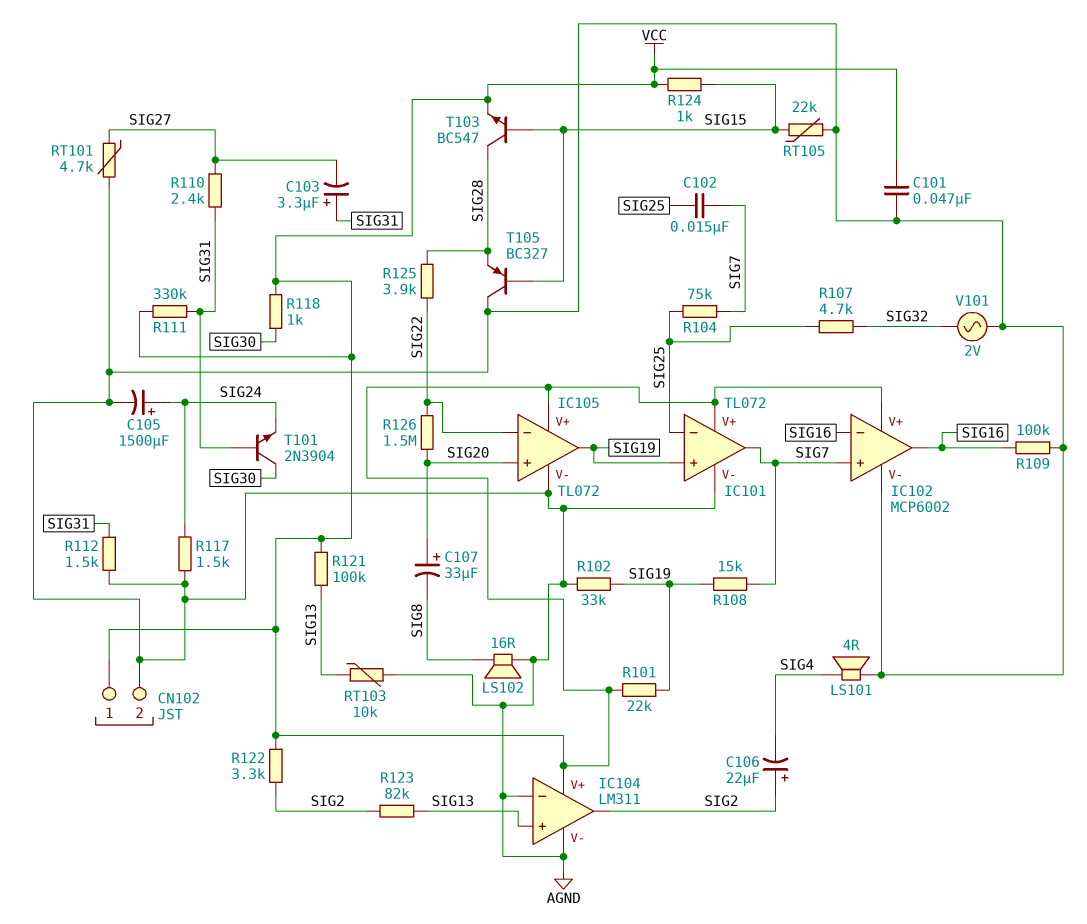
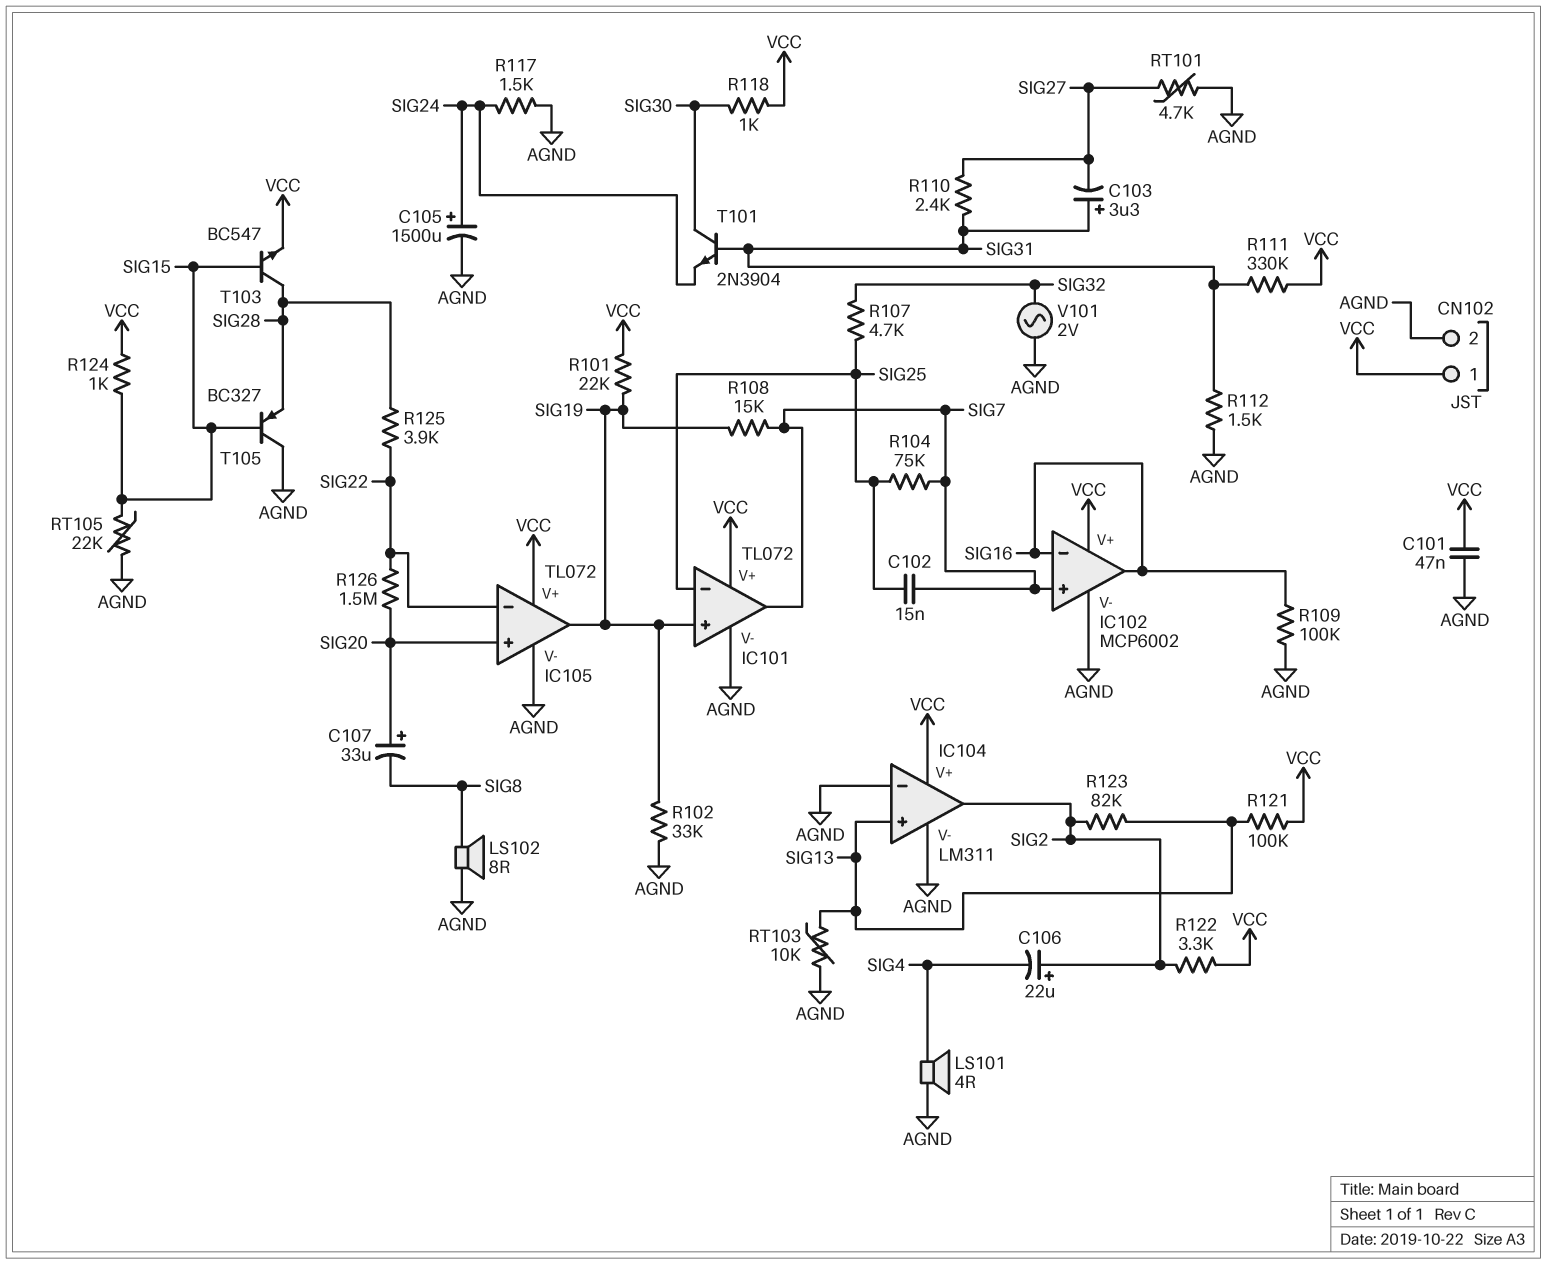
LS102: speaker 16R (AGND, SIG8) -> speaker 8R (AGND, SIG8)

